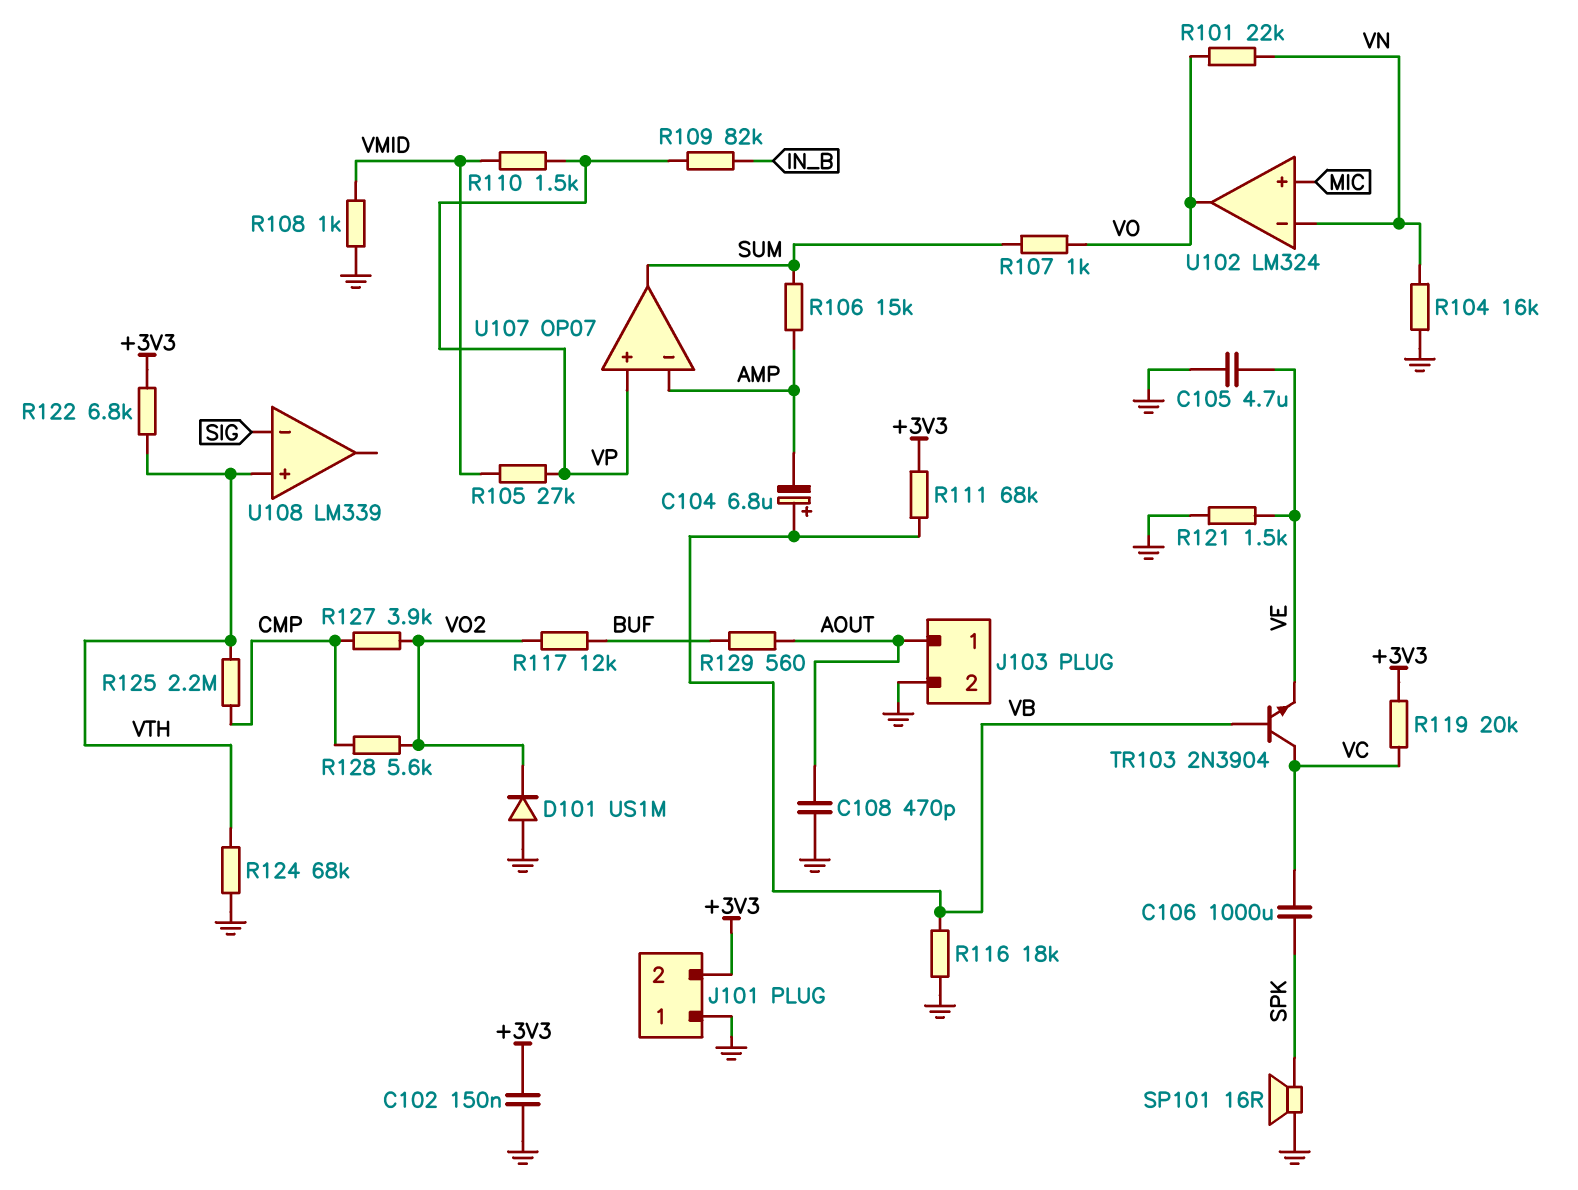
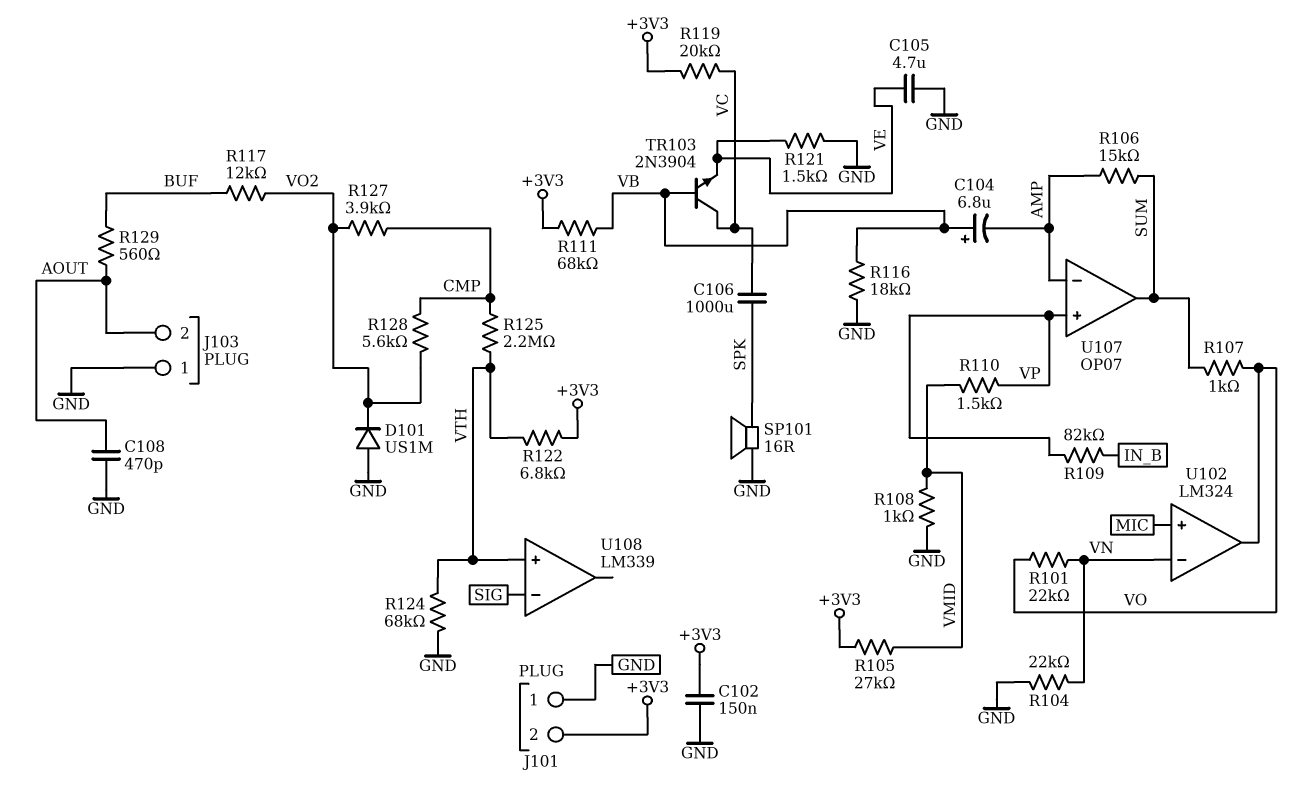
J103 pin 1: AOUT -> GND
J103 pin 2: GND -> AOUT
R104: 16k (GND, VN) -> 22k (GND, VN)
R105: 27k (VMID, VP) -> 27k (+3V3, VMID)

